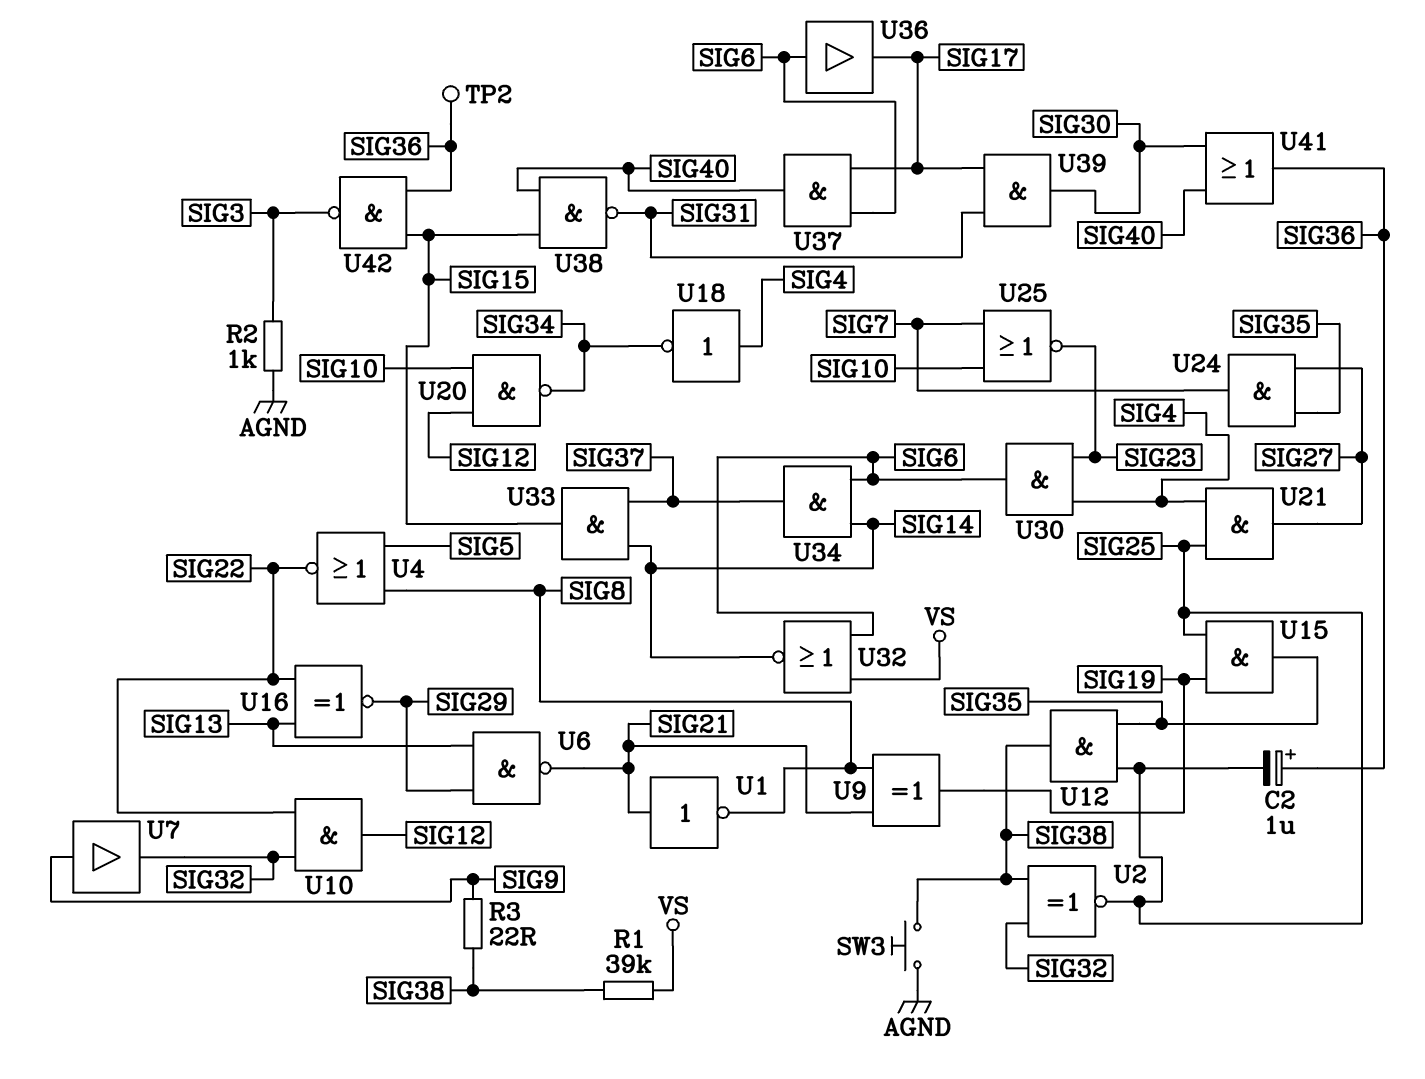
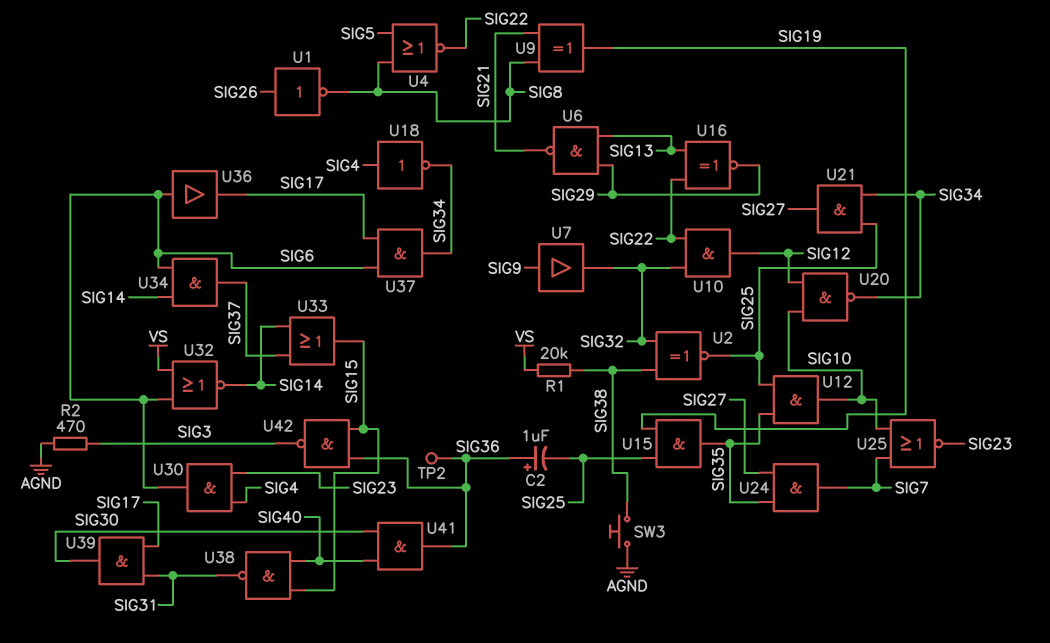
R1: 39k (SIG38, VS) -> 20k (SIG38, VS)
R2: 1k (AGND, SIG3) -> 470 (AGND, SIG3)
R3: 22 (SIG9, SIG38) -> none
U1: NOT (in SIG21, out SIG8) -> NOT (in SIG26, out SIG8)
U12: AND (in SIG25, in SIG35, out SIG38) -> AND (in SIG25, in SIG35, out SIG10)
U21: AND (in SIG4, in SIG25, out SIG27) -> AND (in SIG25, in SIG34, out SIG27)
U33: AND (in SIG14, in SIG37, out SIG15) -> OR (in SIG14, in SIG37, out SIG15)
U37: AND (in SIG6, in SIG17, out SIG40) -> AND (in SIG6, in SIG17, out SIG34)
U41: OR (in SIG30, in SIG40, out SIG36) -> AND (in SIG30, in SIG40, out SIG36)

